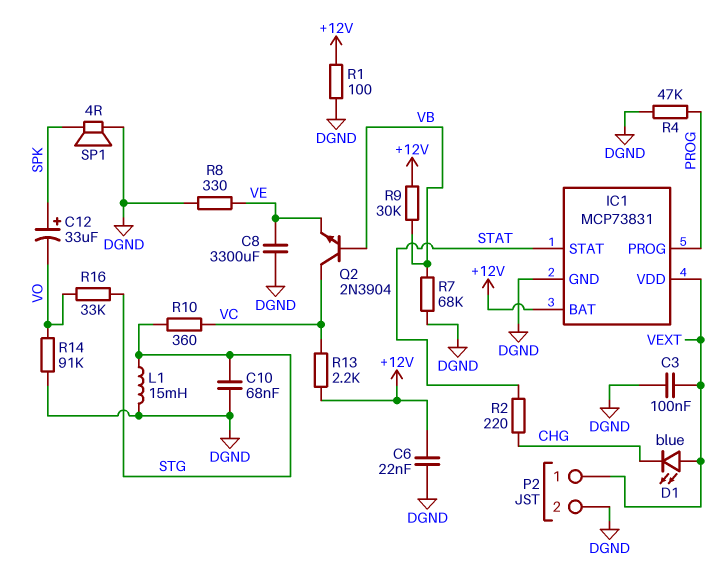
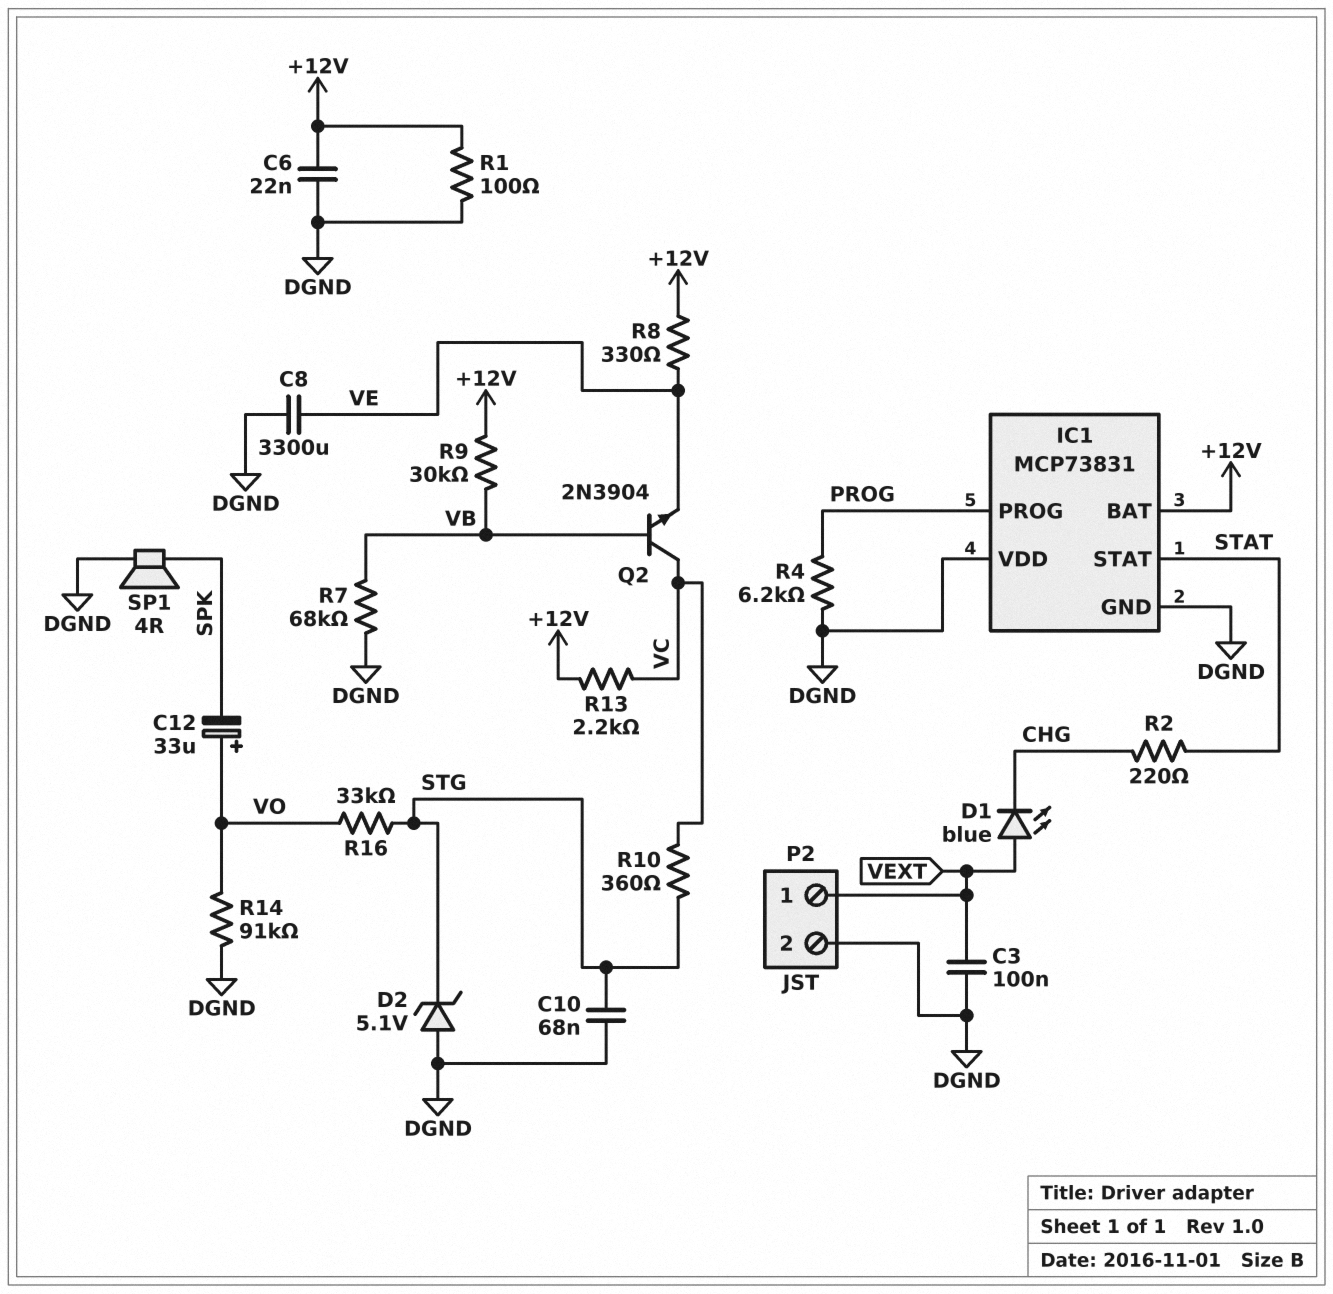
C12: 33uF (plus SPK, minus VO) -> 33uF (plus VO, minus SPK)
D2: none -> zener 5.1V (A DGND, K STG)
IC1 pin VDD: VEXT -> DGND
L1: 15mH (DGND, STG) -> none
R4: 47k (DGND, PROG) -> 6.2k (DGND, PROG)
R8: 330 (DGND, VE) -> 330 (+12V, VE)

